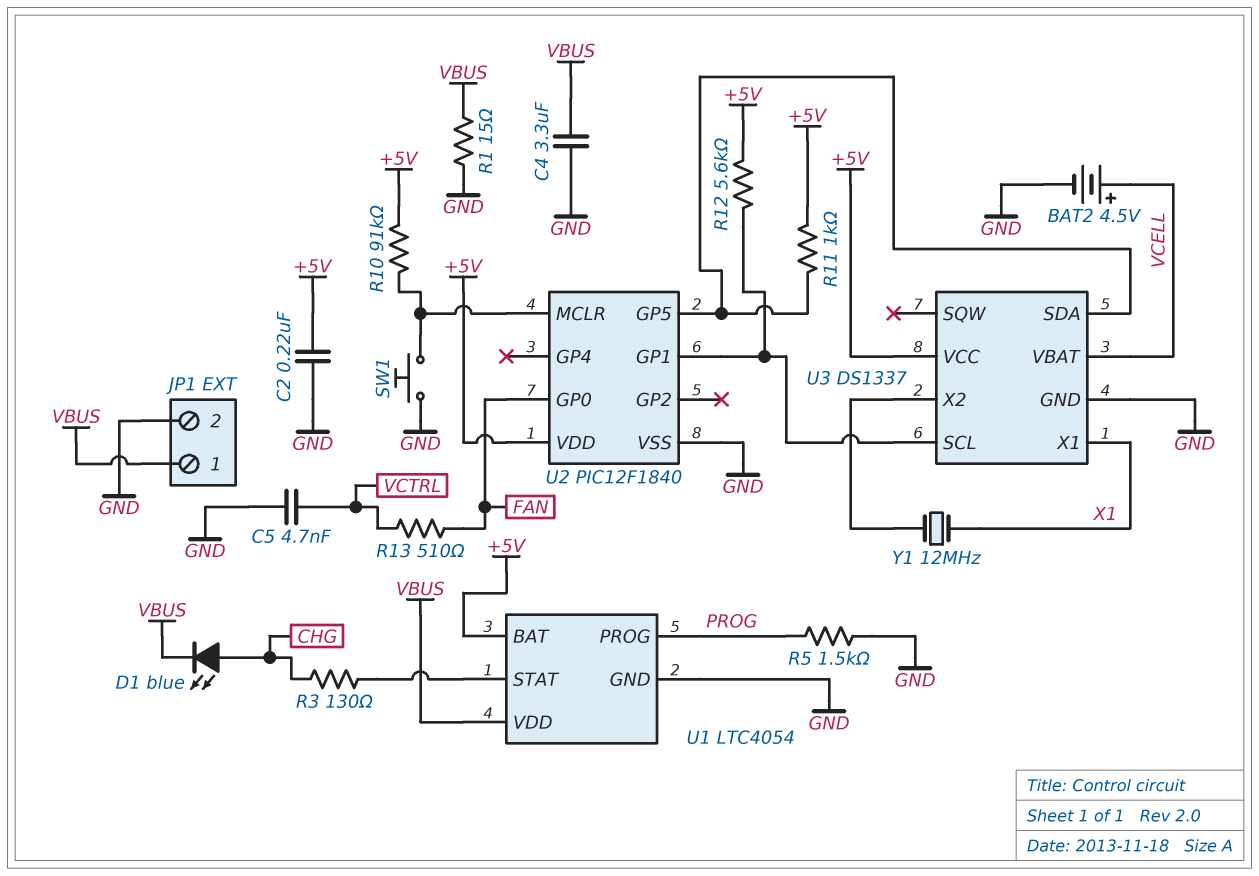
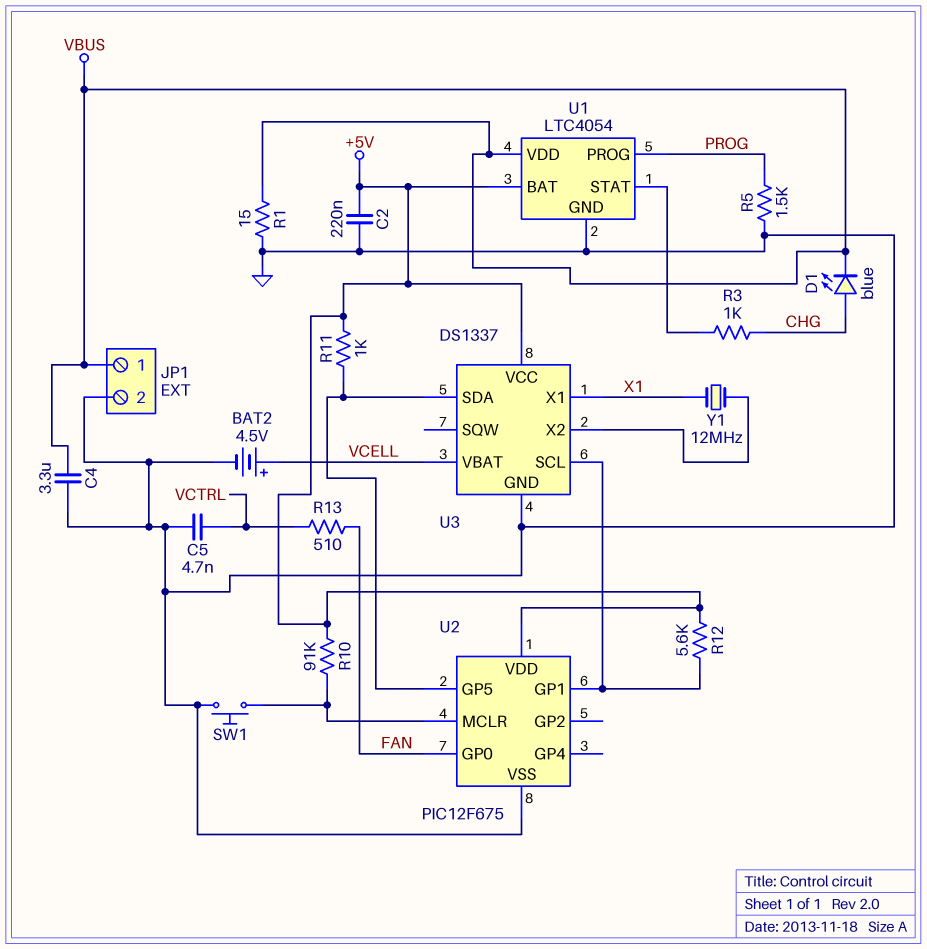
R3: 130 (CHG, U1/STAT) -> 1k (CHG, U1/STAT)
U2: PIC12F1840 -> PIC12F675

